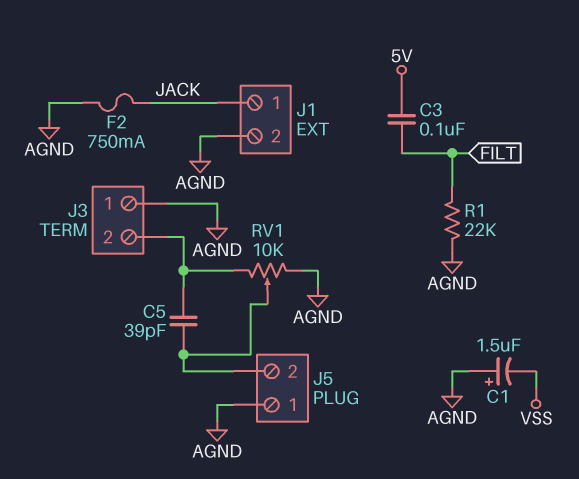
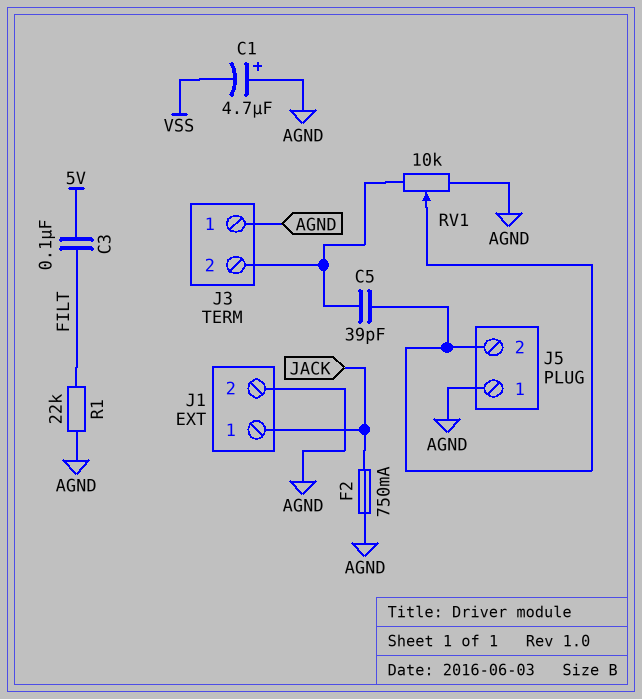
C1: 1.5uF (plus AGND, minus VSS) -> 4.7uF (plus AGND, minus VSS)

